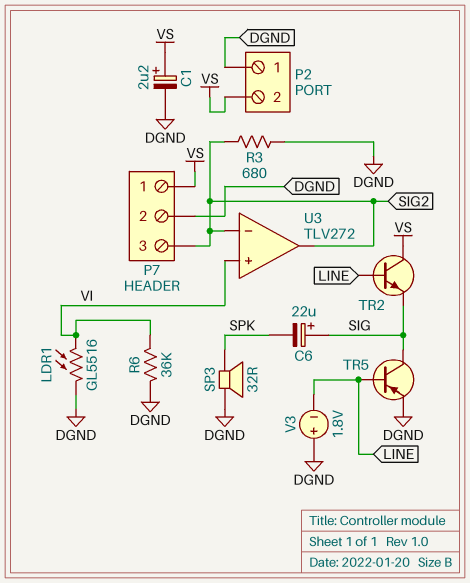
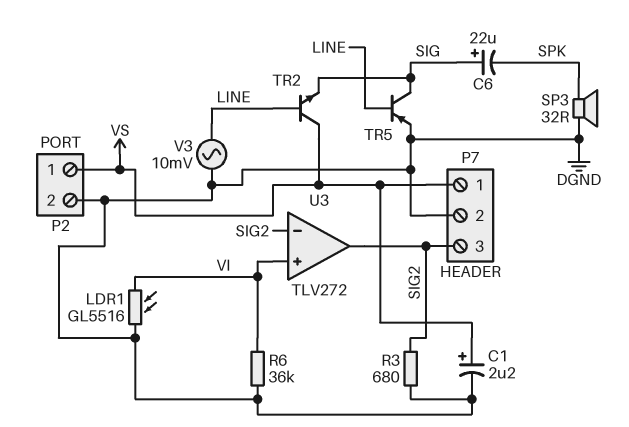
P2 pin 1: DGND -> VS
P2 pin 2: VS -> DGND
V3: 1.8V (plus DGND, minus LINE) -> AC 10mV (DGND, LINE)

